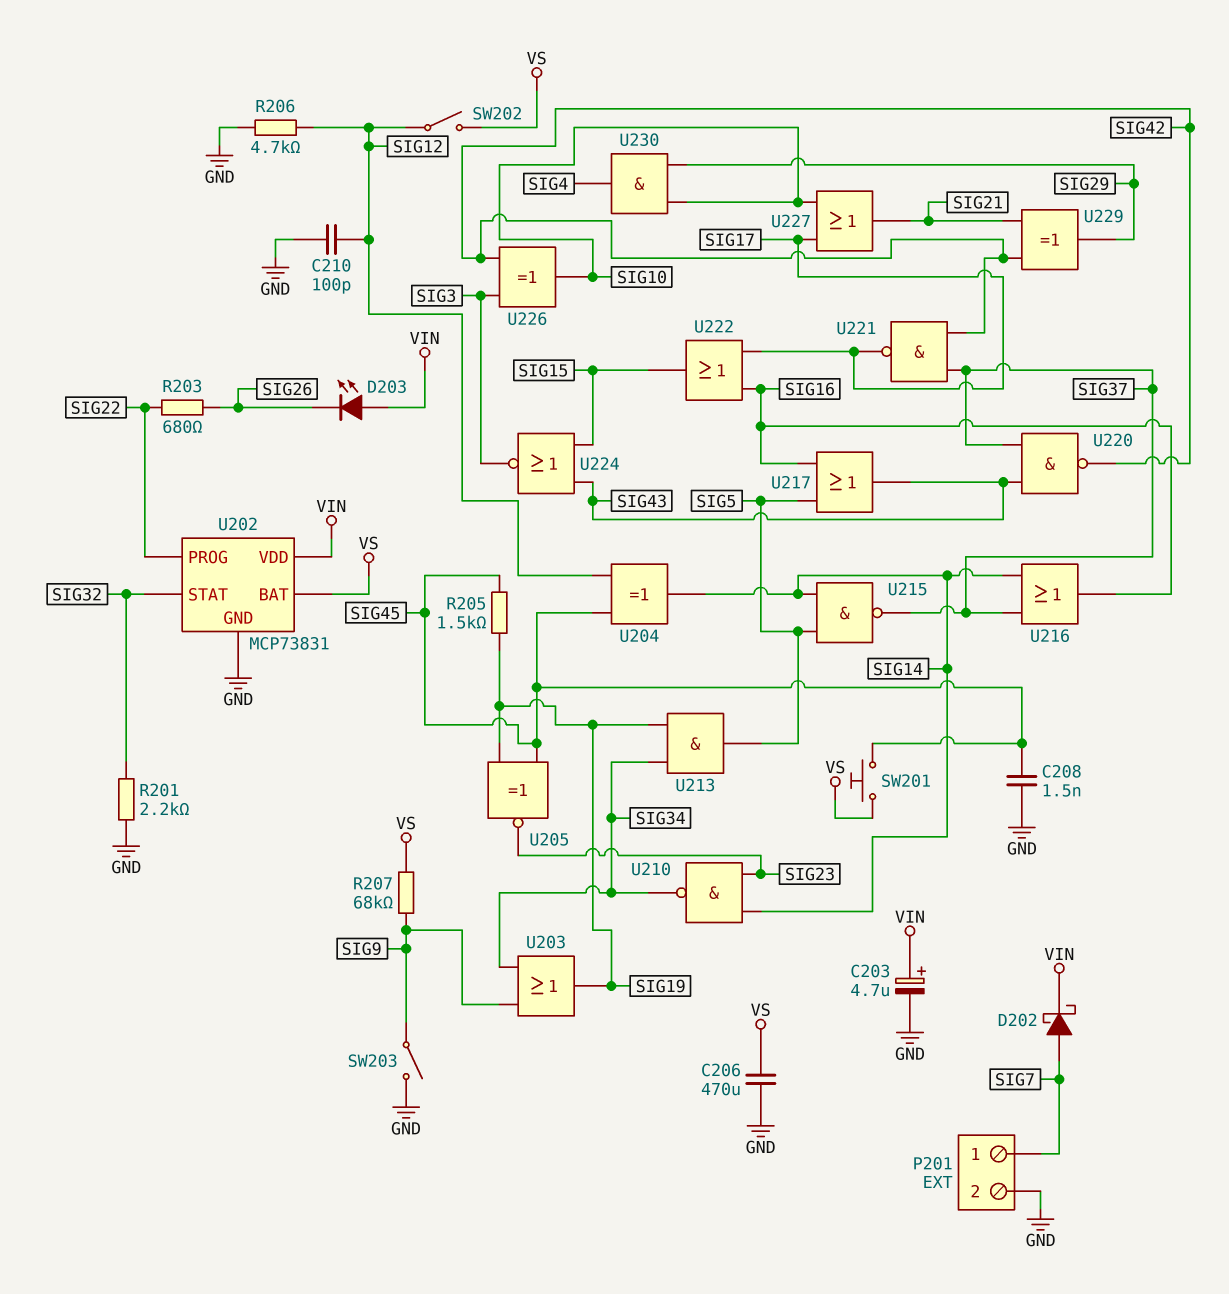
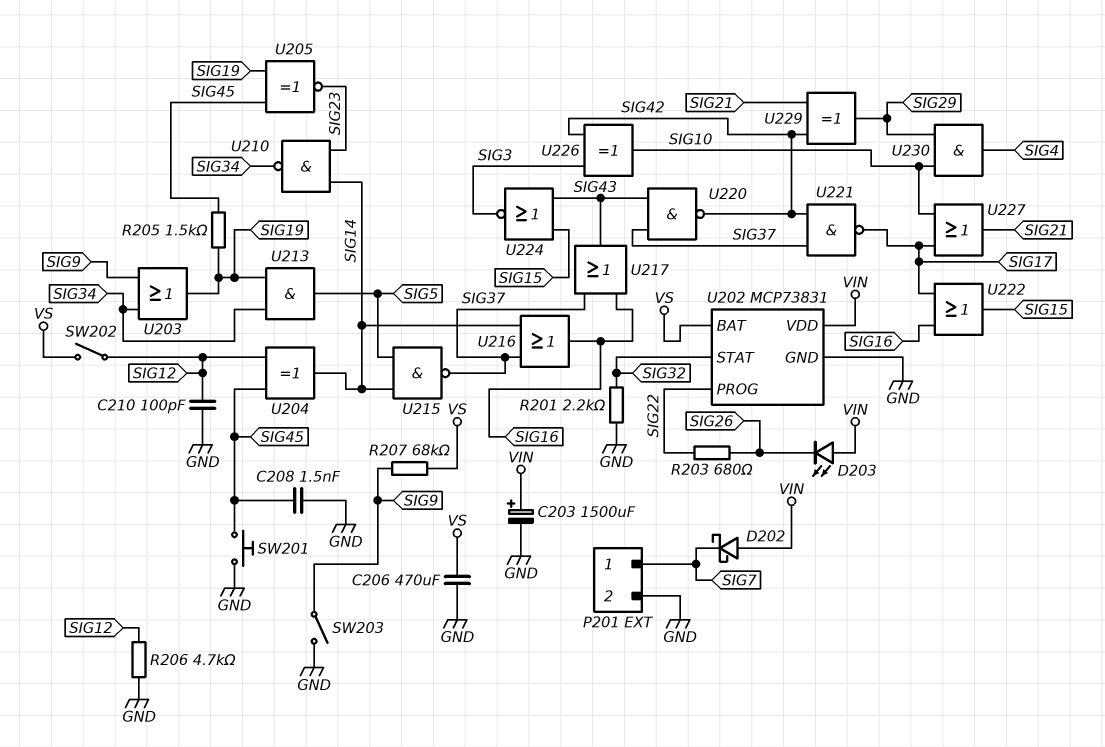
C203: 4.7uF (plus VIN, minus GND) -> 1500uF (plus VIN, minus GND)
D202: schottky (A SIG7, K VIN) -> schottky (A VIN, K SIG7)
SW201: button (SIG45, VS) -> button (GND, SIG45)
U217: OR (in SIG5, in SIG16, out SIG43) -> OR (in SIG16, in SIG37, out SIG43)

